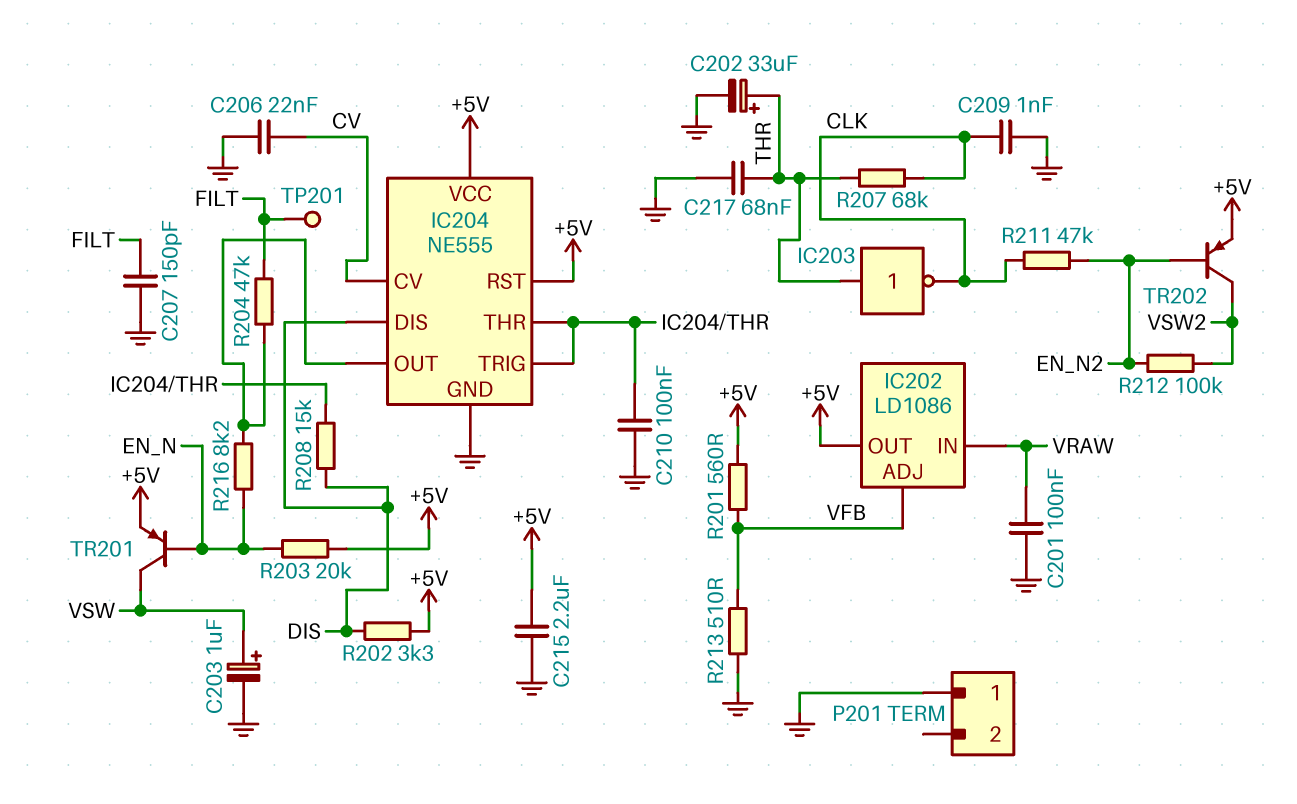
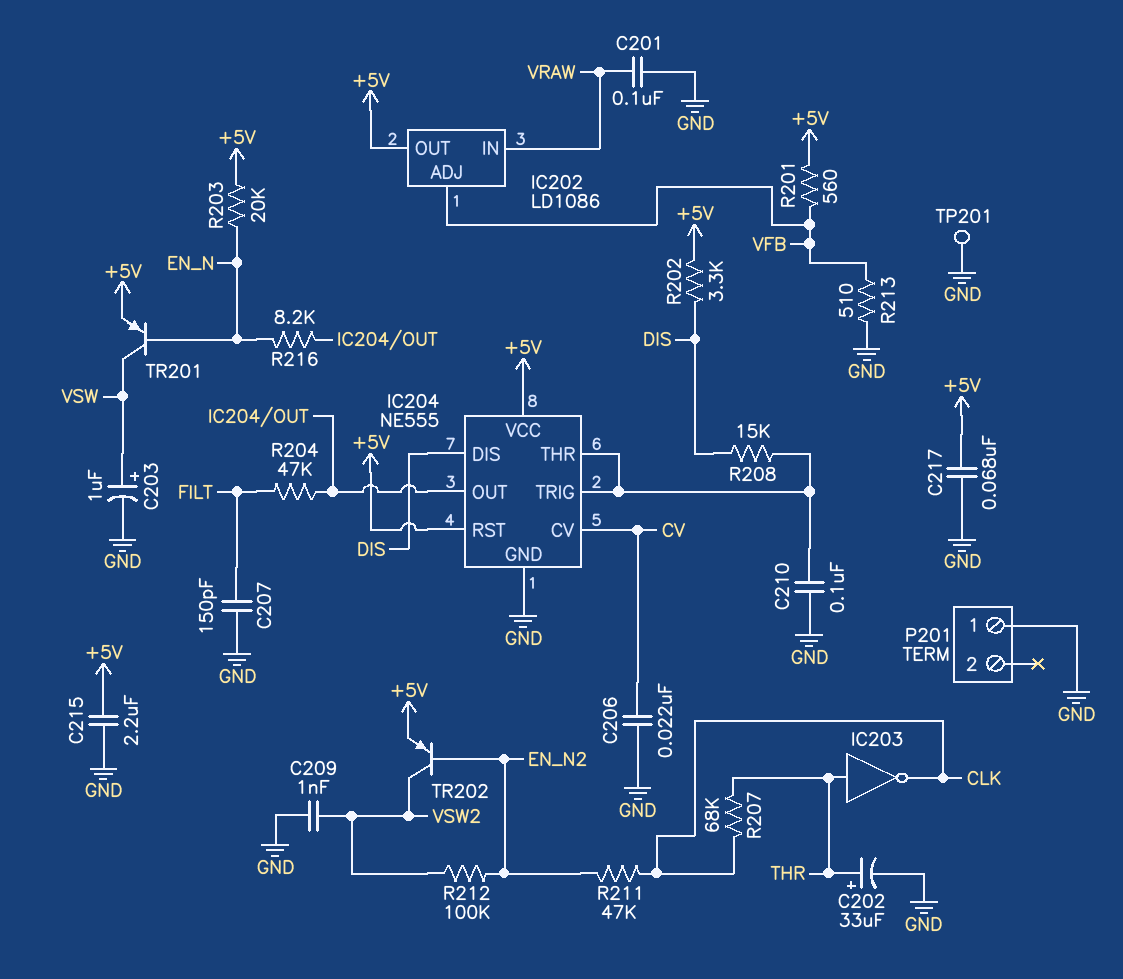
C209: 1nF (CLK, GND) -> 1nF (GND, VSW2)
C217: 68nF (GND, THR) -> 68nF (+5V, GND)
TP201: test point (FILT) -> test point (GND)

